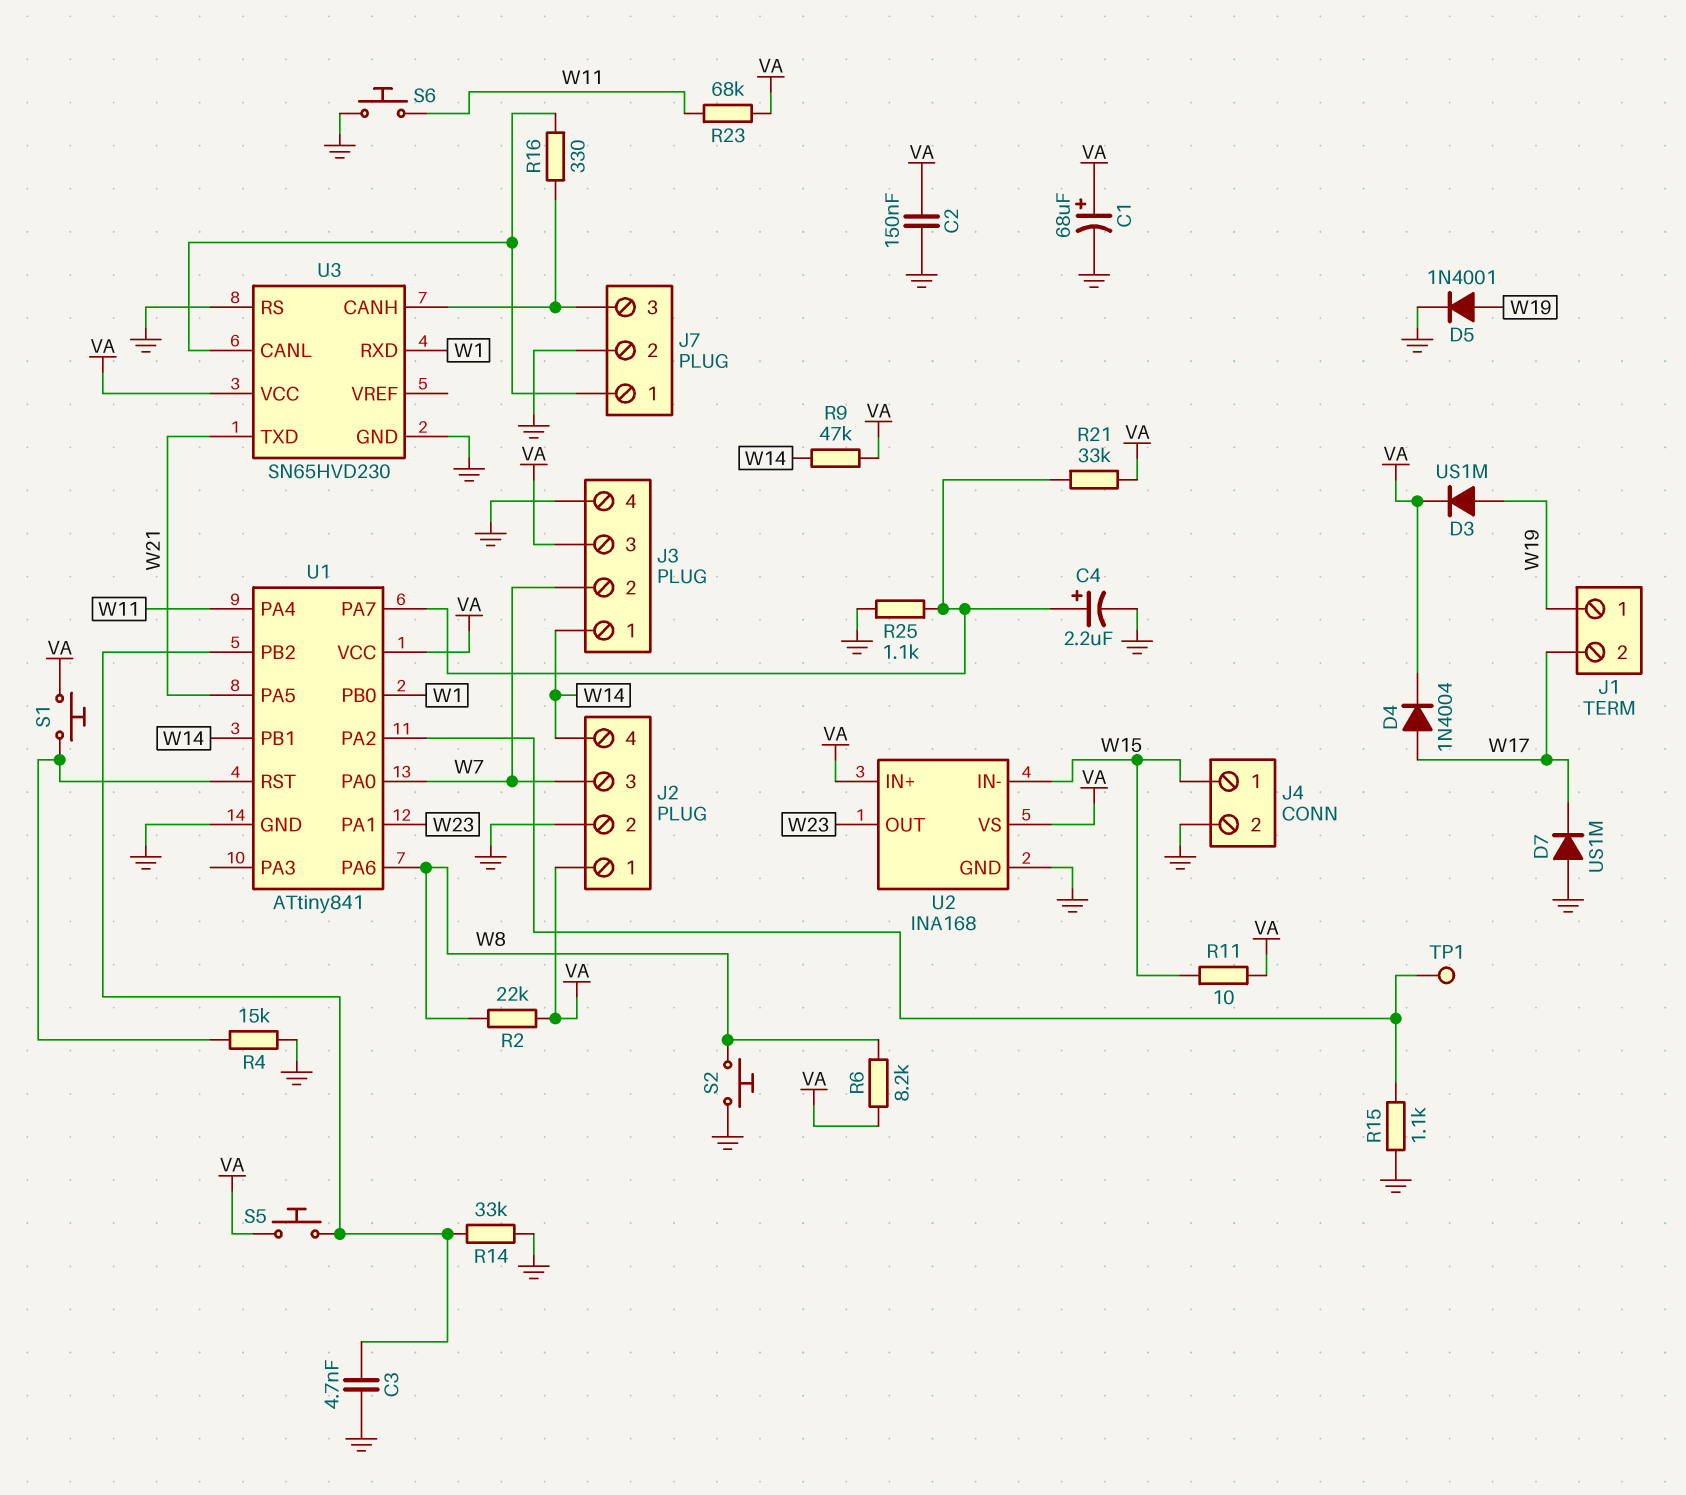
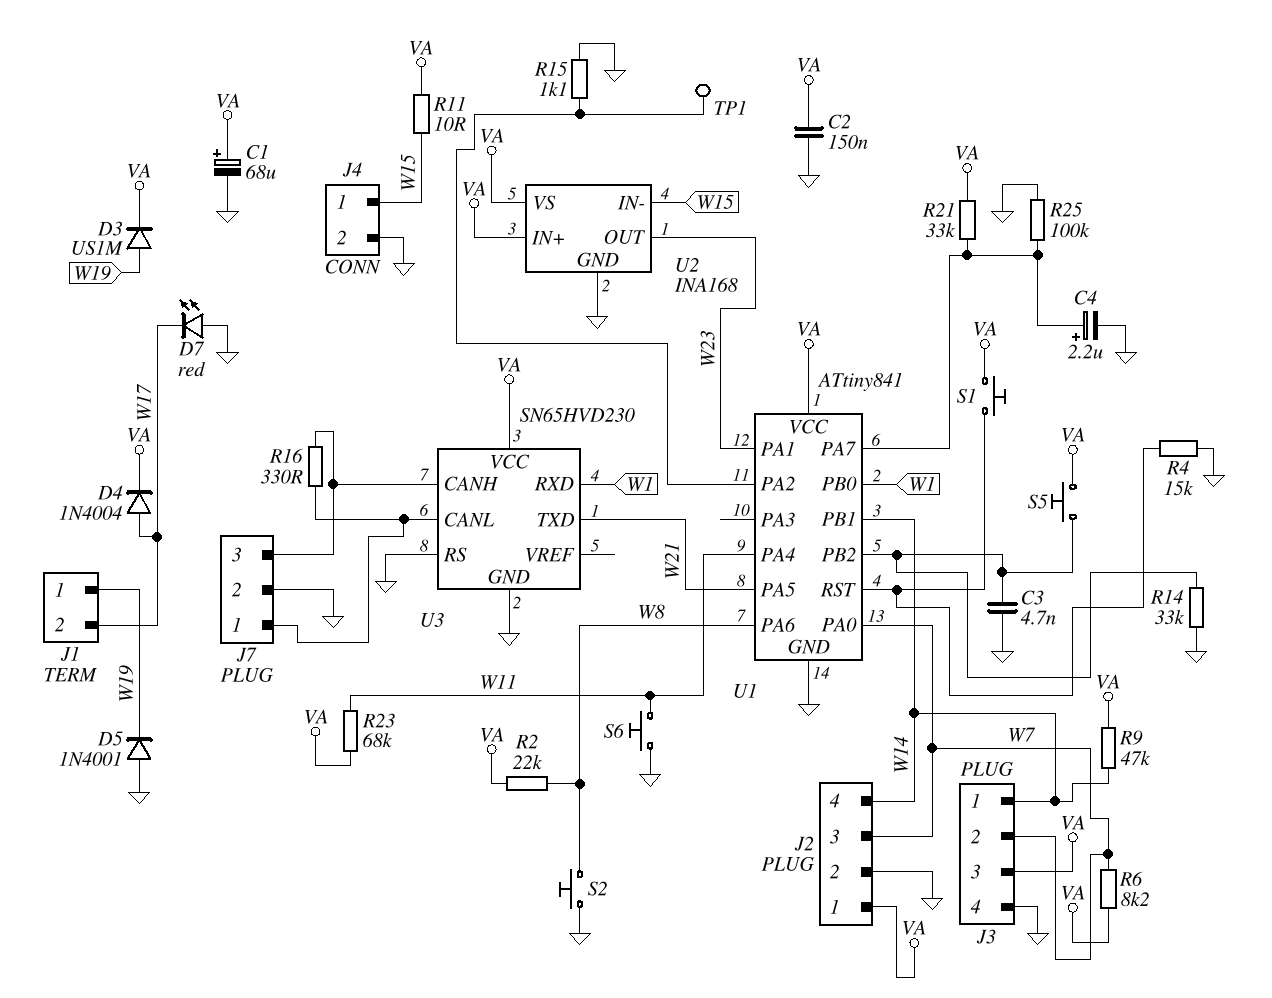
D5: diode 1N4001 (A W19, K GND) -> diode 1N4001 (A GND, K W19)
D7: diode US1M (A GND, K W17) -> LED red (A GND, K W17)
R6: 8.2k (VA, W8) -> 8.2k (VA, W7)
R25: 1.1k (GND, U1/PA7) -> 100k (GND, U1/PA7)

